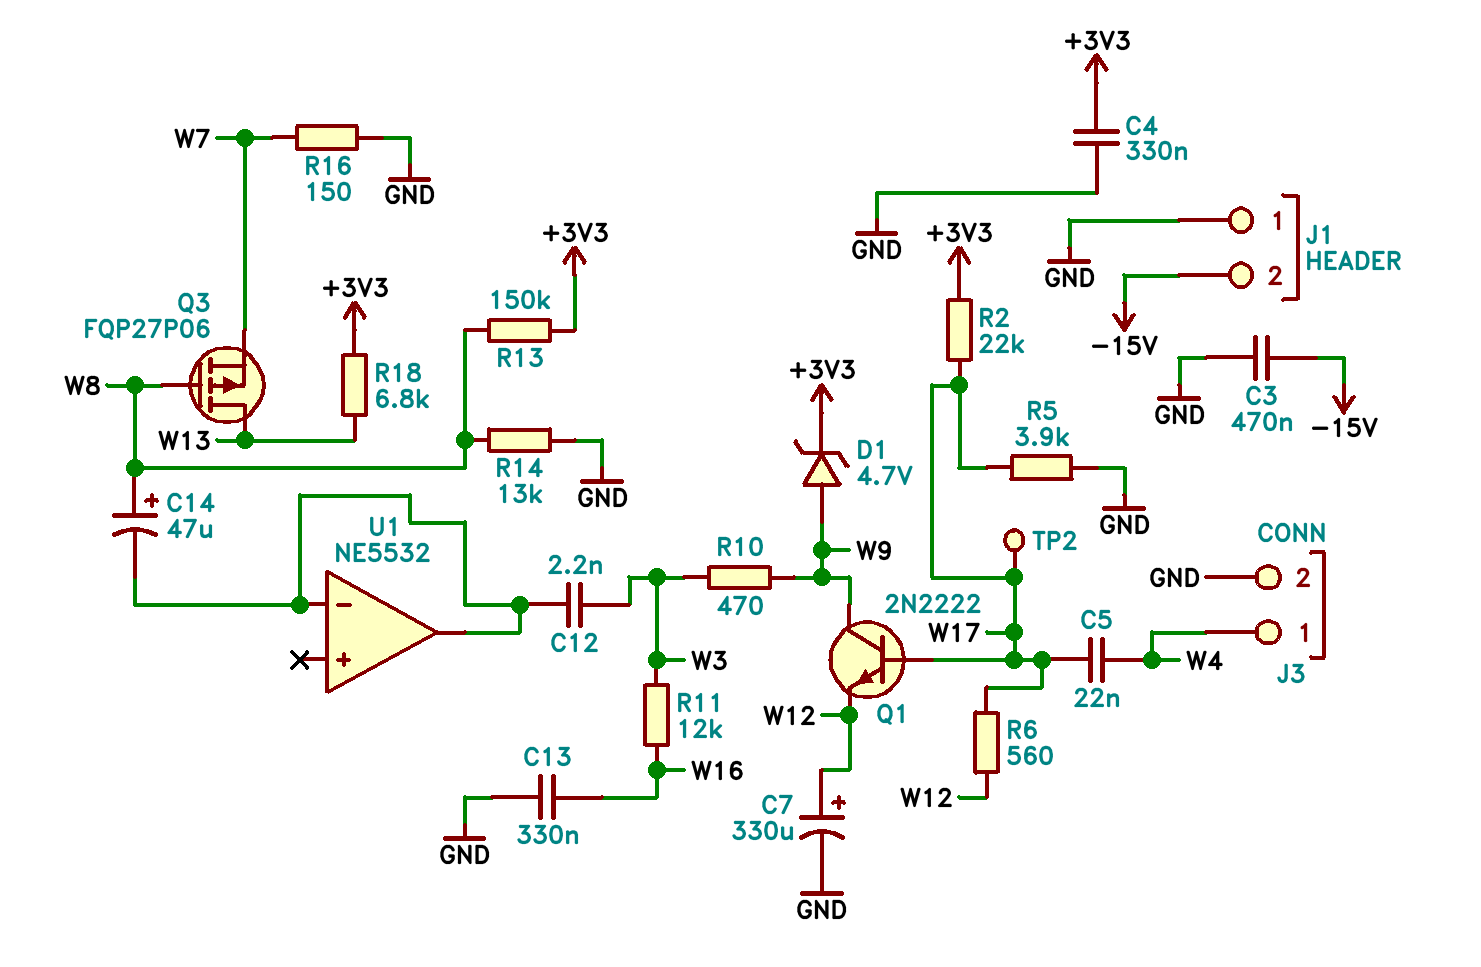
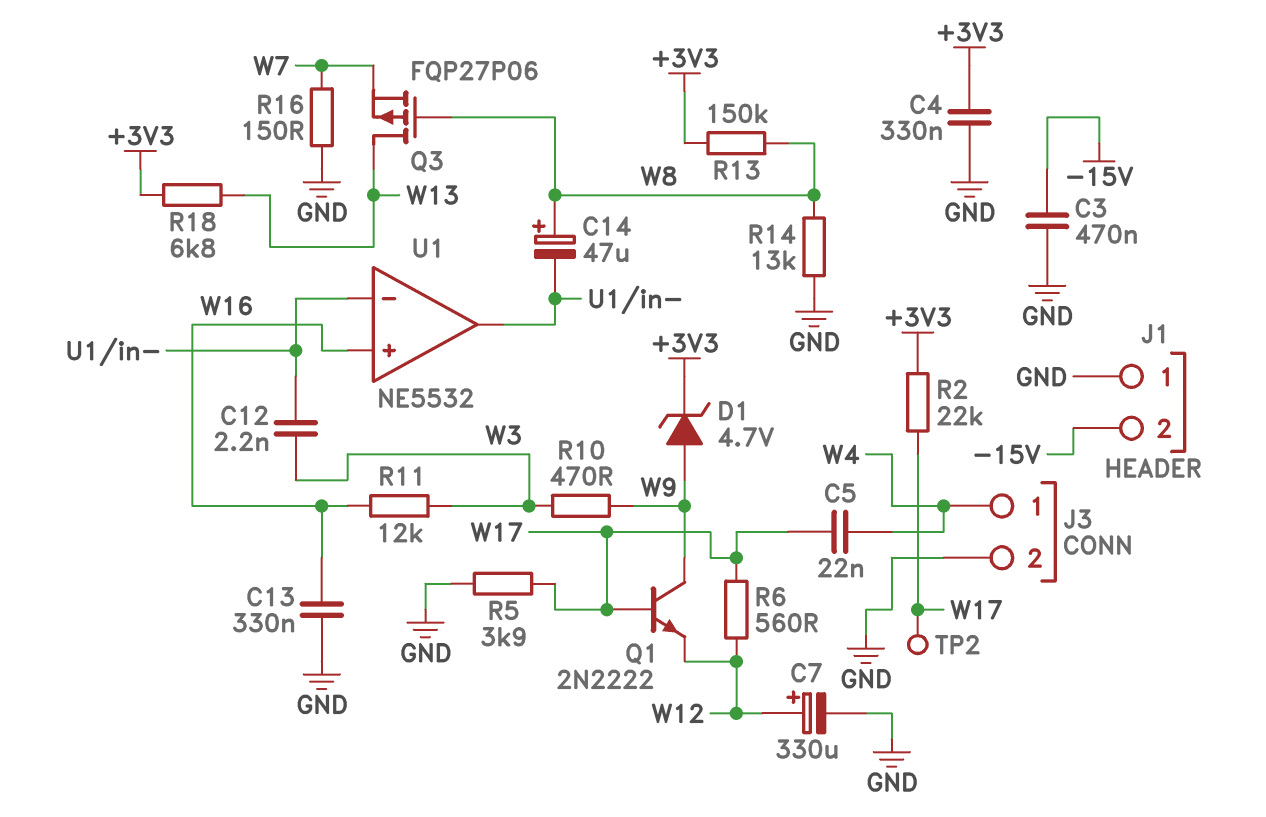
U1 pin in+: none -> W16

